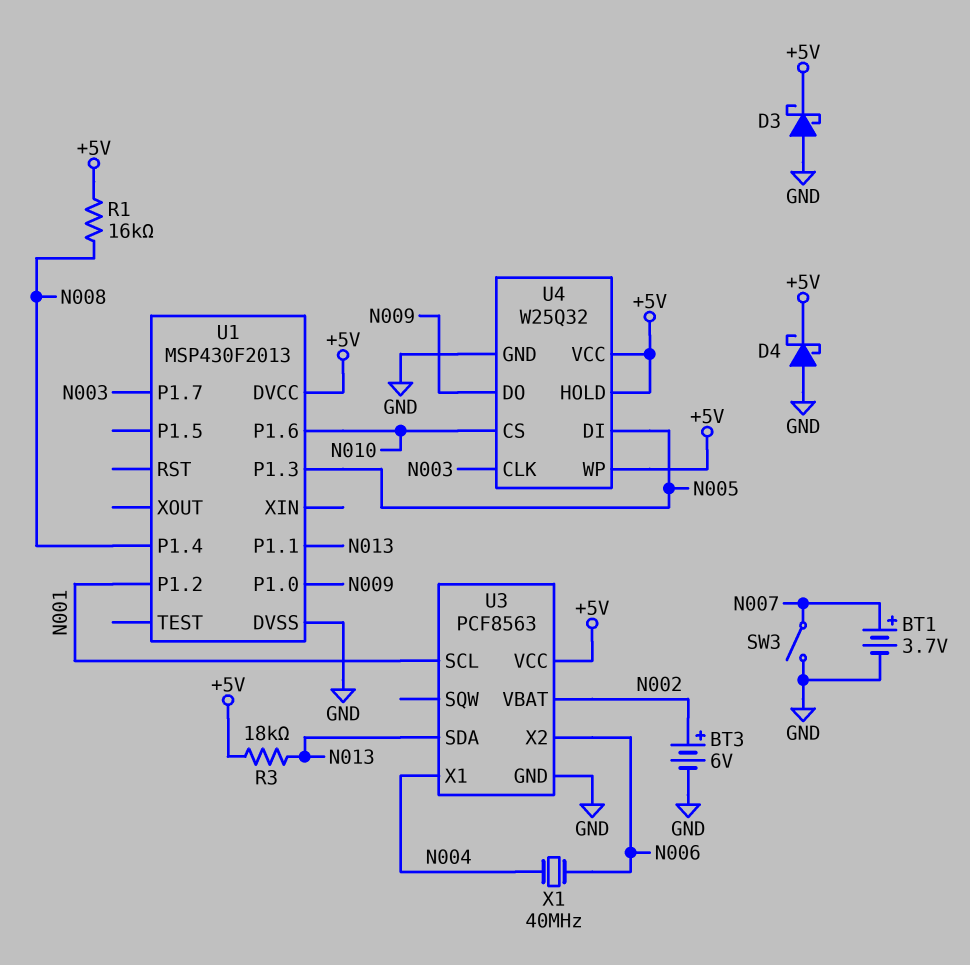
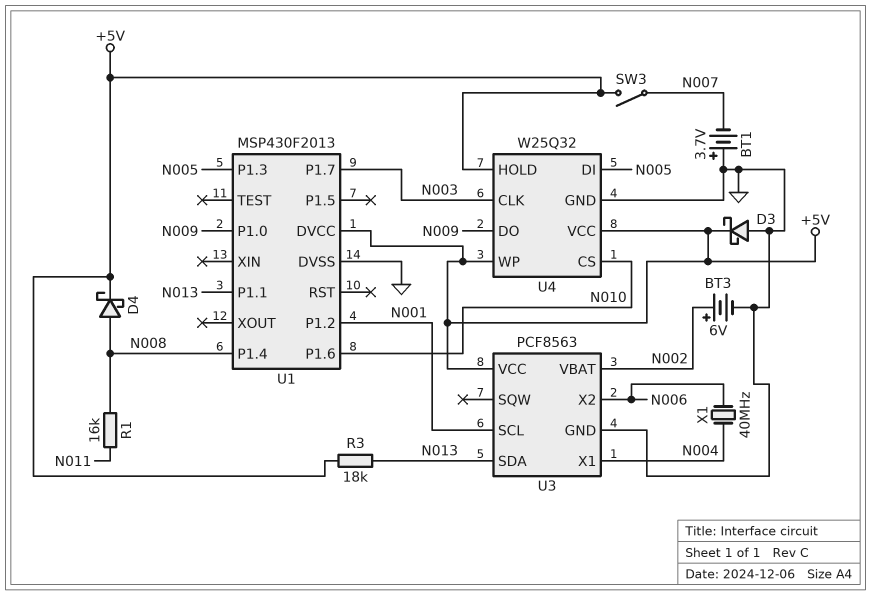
BT1: 3.7V (plus N007, minus GND) -> 3.7V (plus GND, minus N007)
D4: schottky (A GND, K +5V) -> schottky (A N008, K +5V)
R1: 16k (+5V, N008) -> 16k (N008, N011)
SW3: switch (GND, N007) -> switch (+5V, N007)

